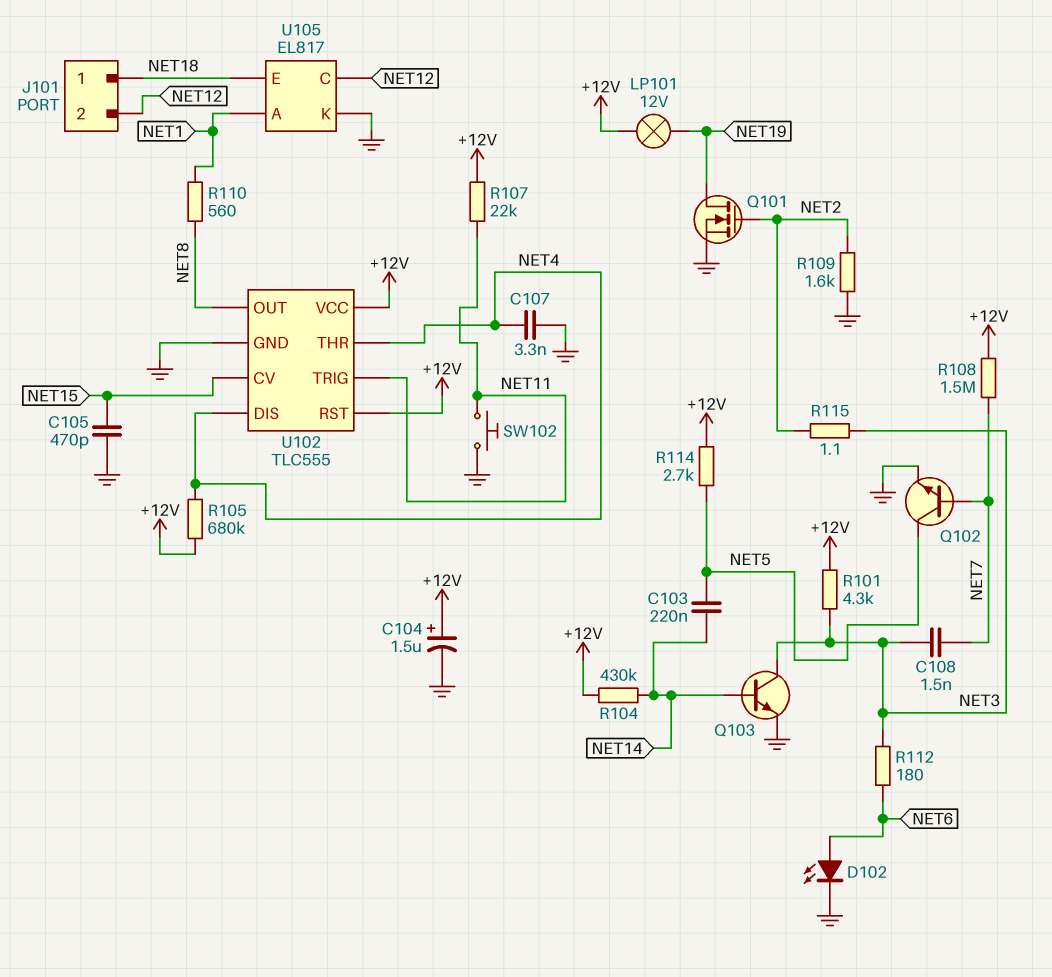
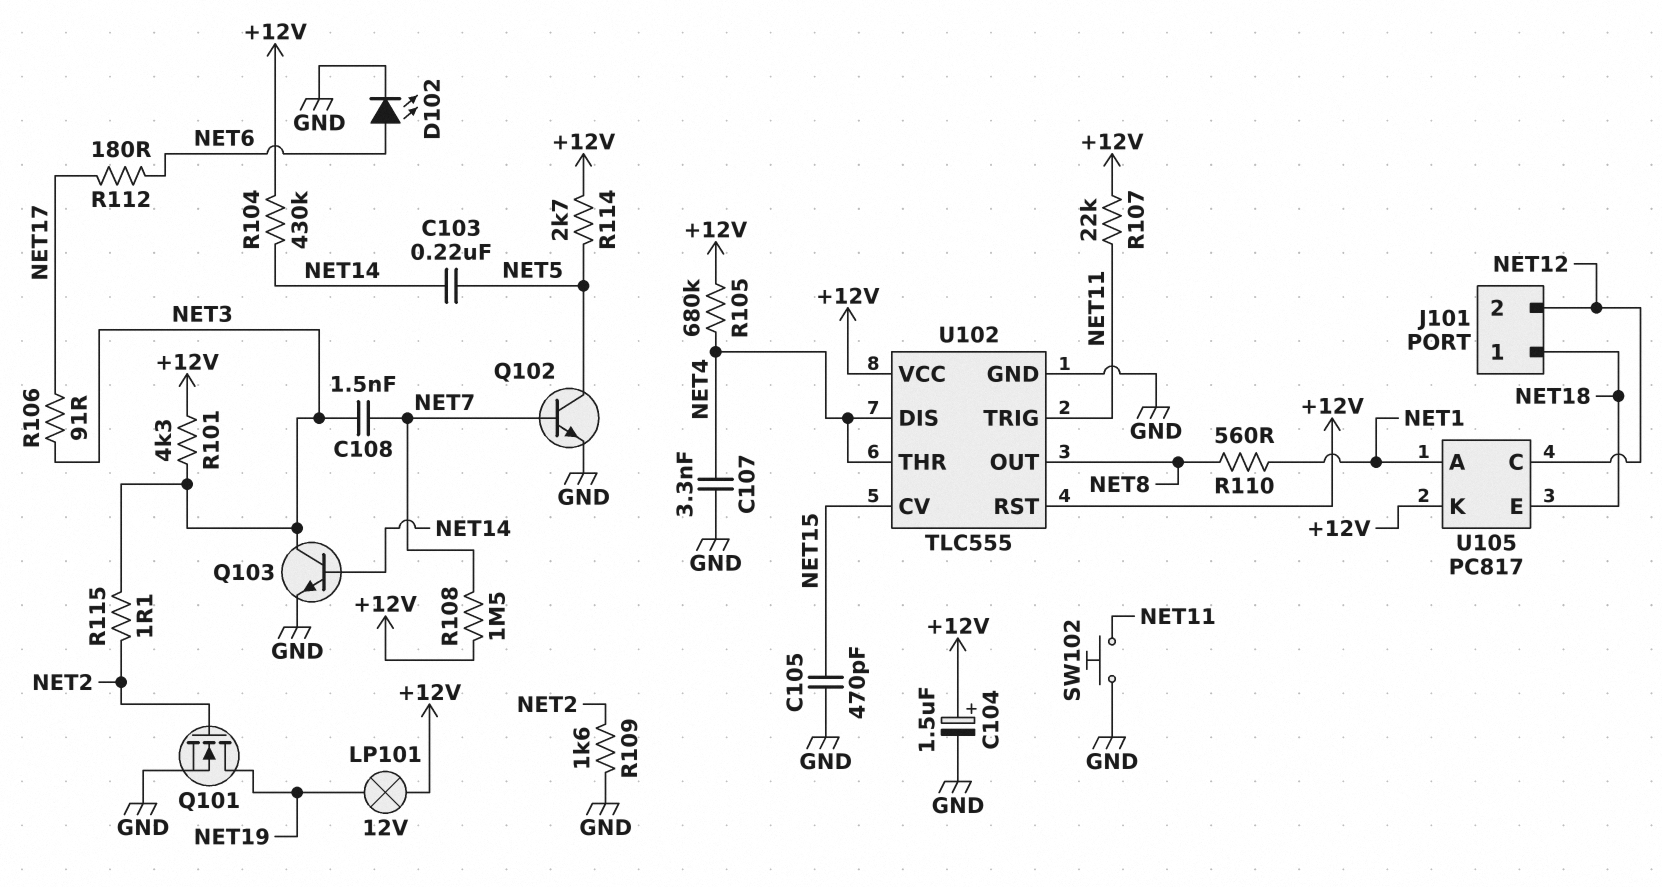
R106: none -> 91 (NET3, NET17)
R112: 180 (NET3, NET6) -> 180 (NET6, NET17)
U105: EL817 -> PC817
U105 pin K: GND -> +12V

